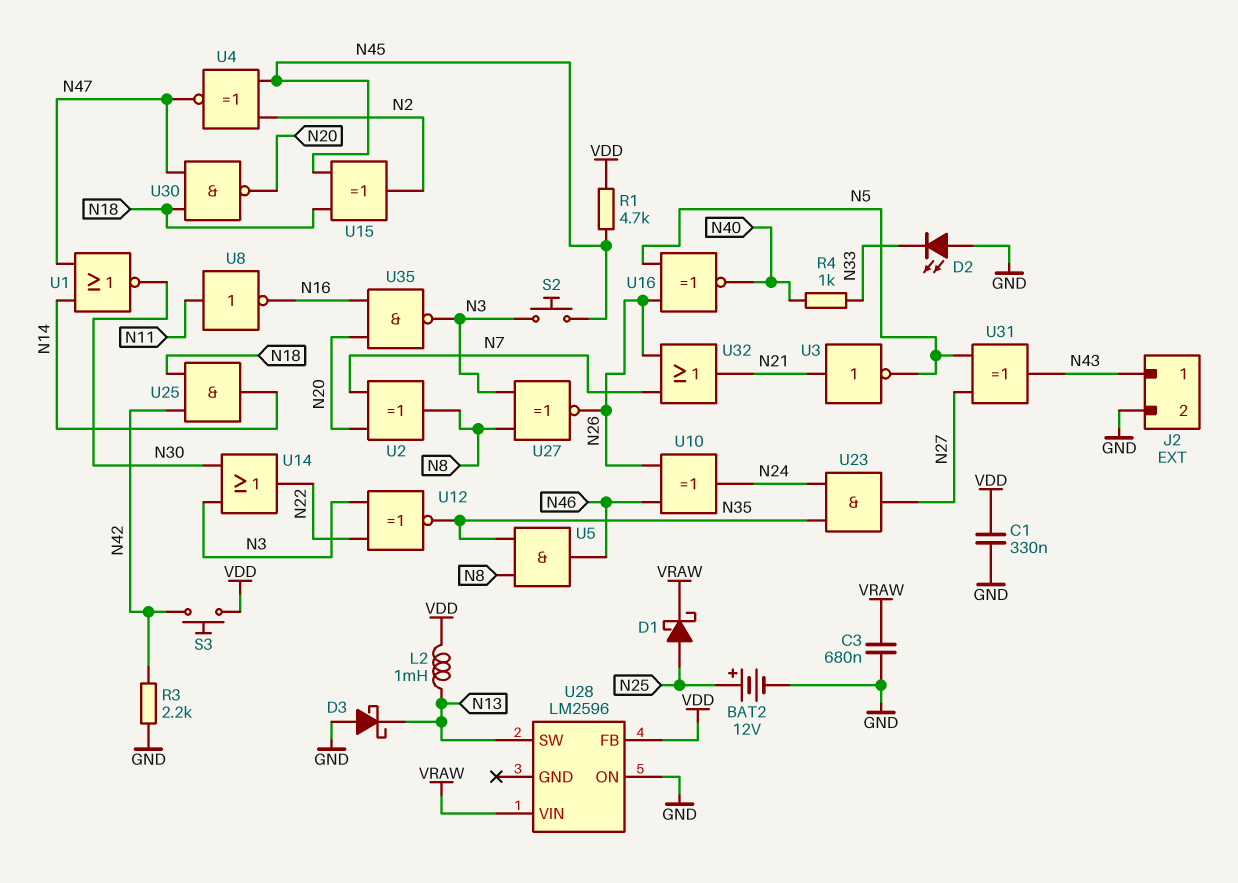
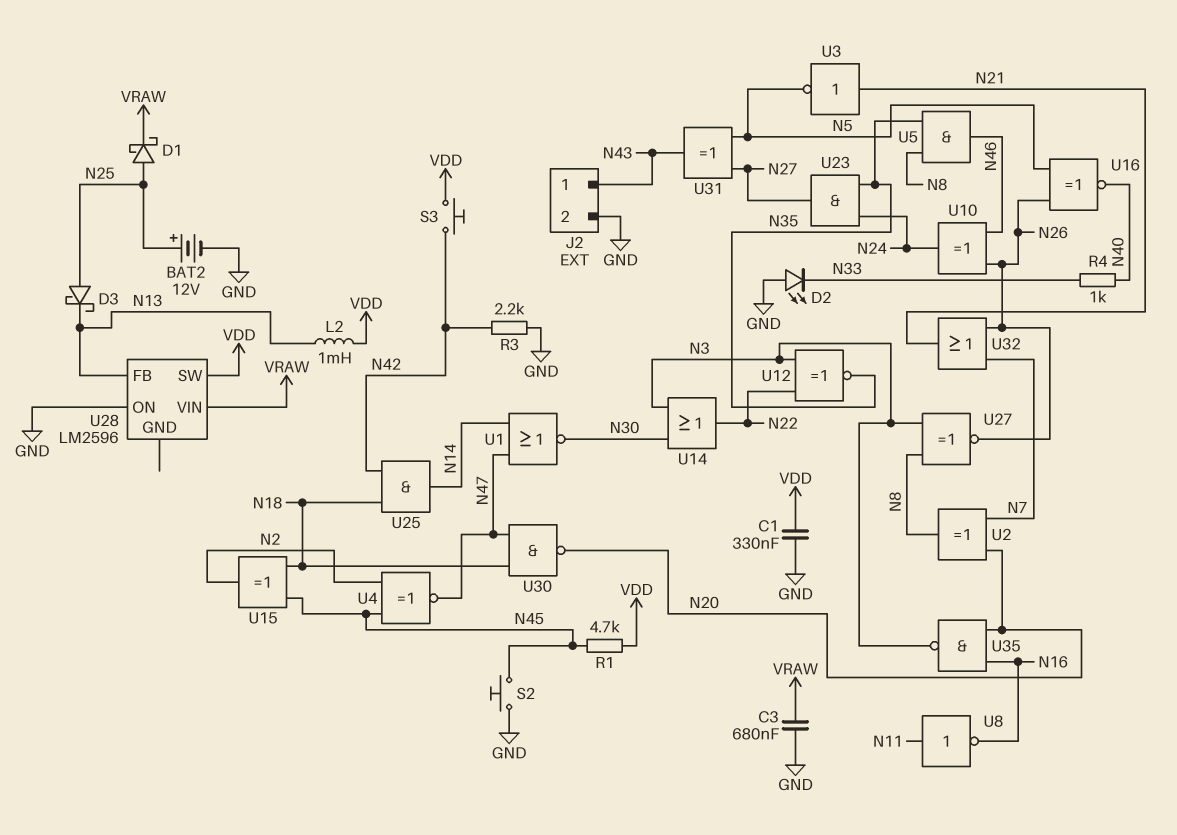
D3: schottky (A GND, K N13) -> schottky (A N25, K N13)
S2: button (N3, N45) -> button (GND, N45)
U28 pin FB: VDD -> N13
U28 pin SW: N13 -> VDD

